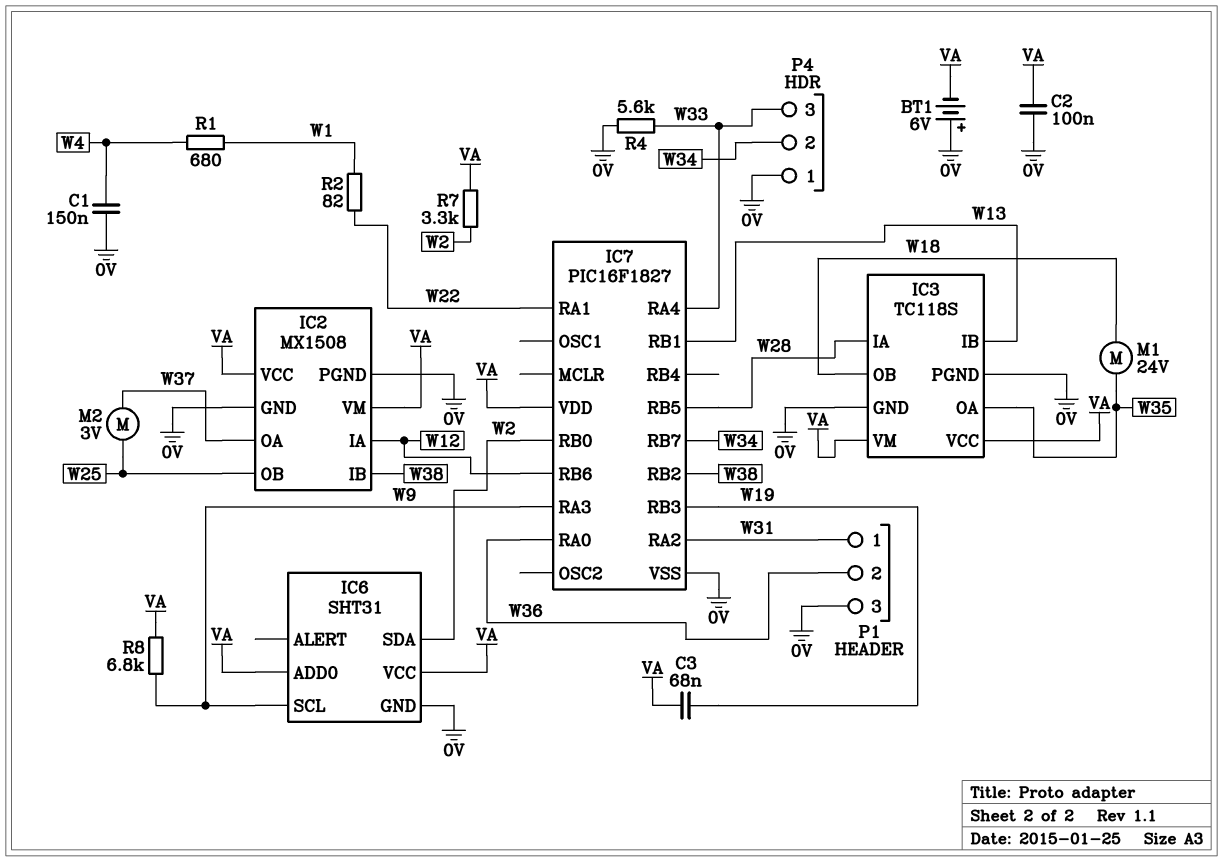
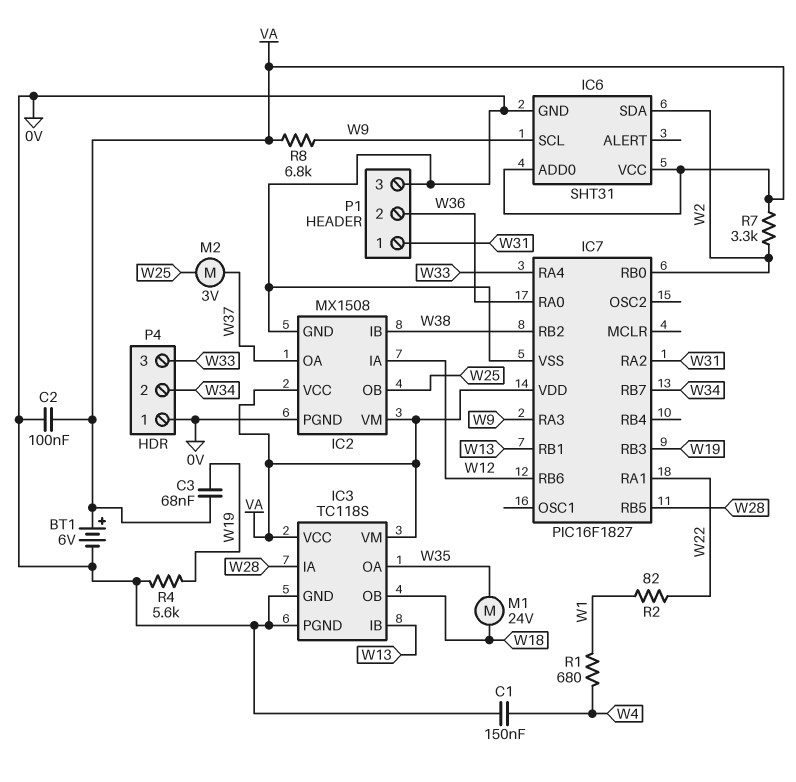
BT1: 6V (plus 0V, minus VA) -> 6V (plus VA, minus 0V)
R4: 5.6k (0V, W33) -> 5.6k (0V, W19)

